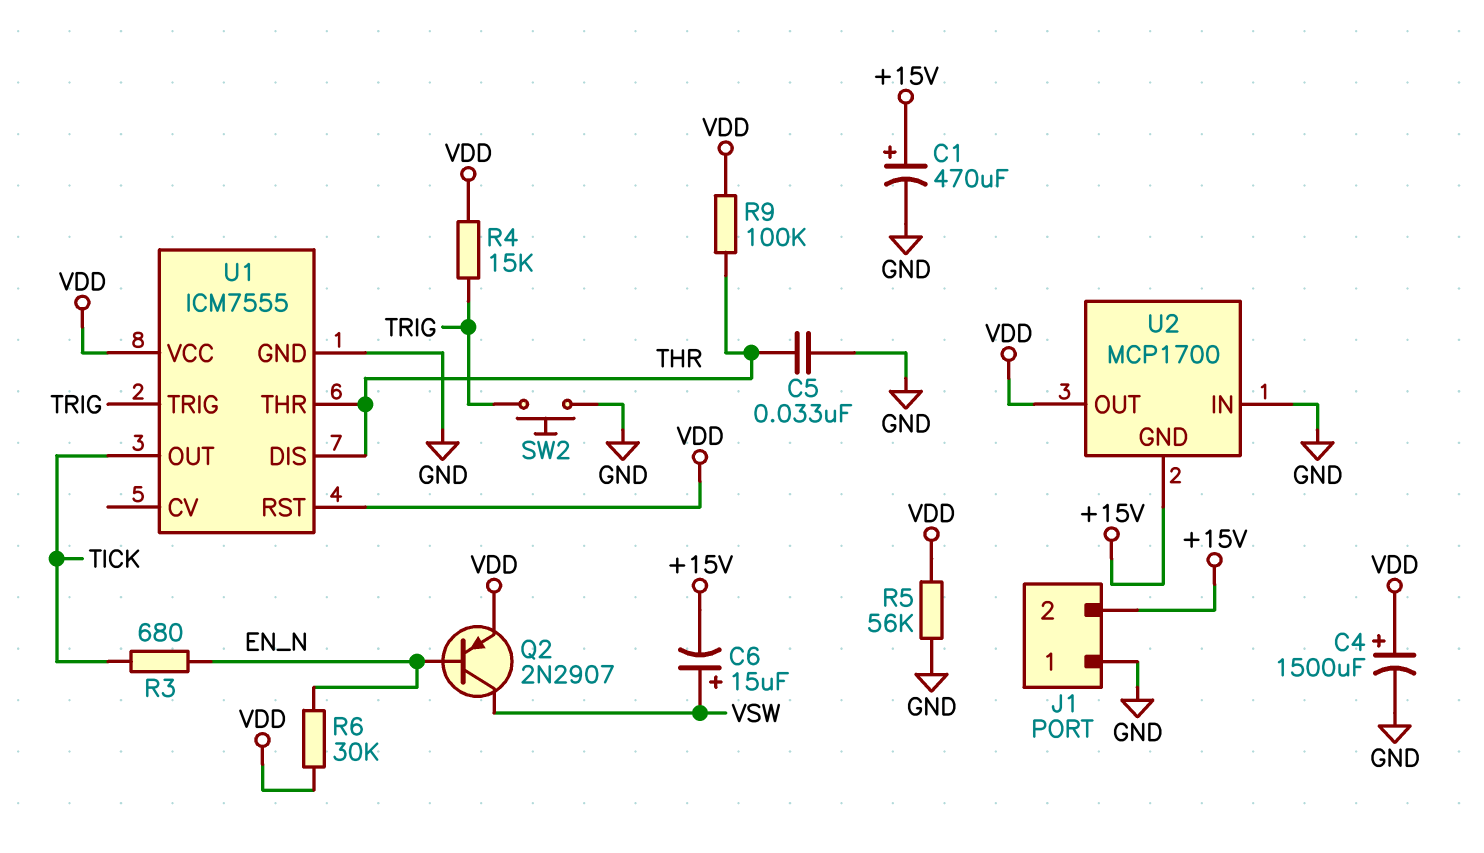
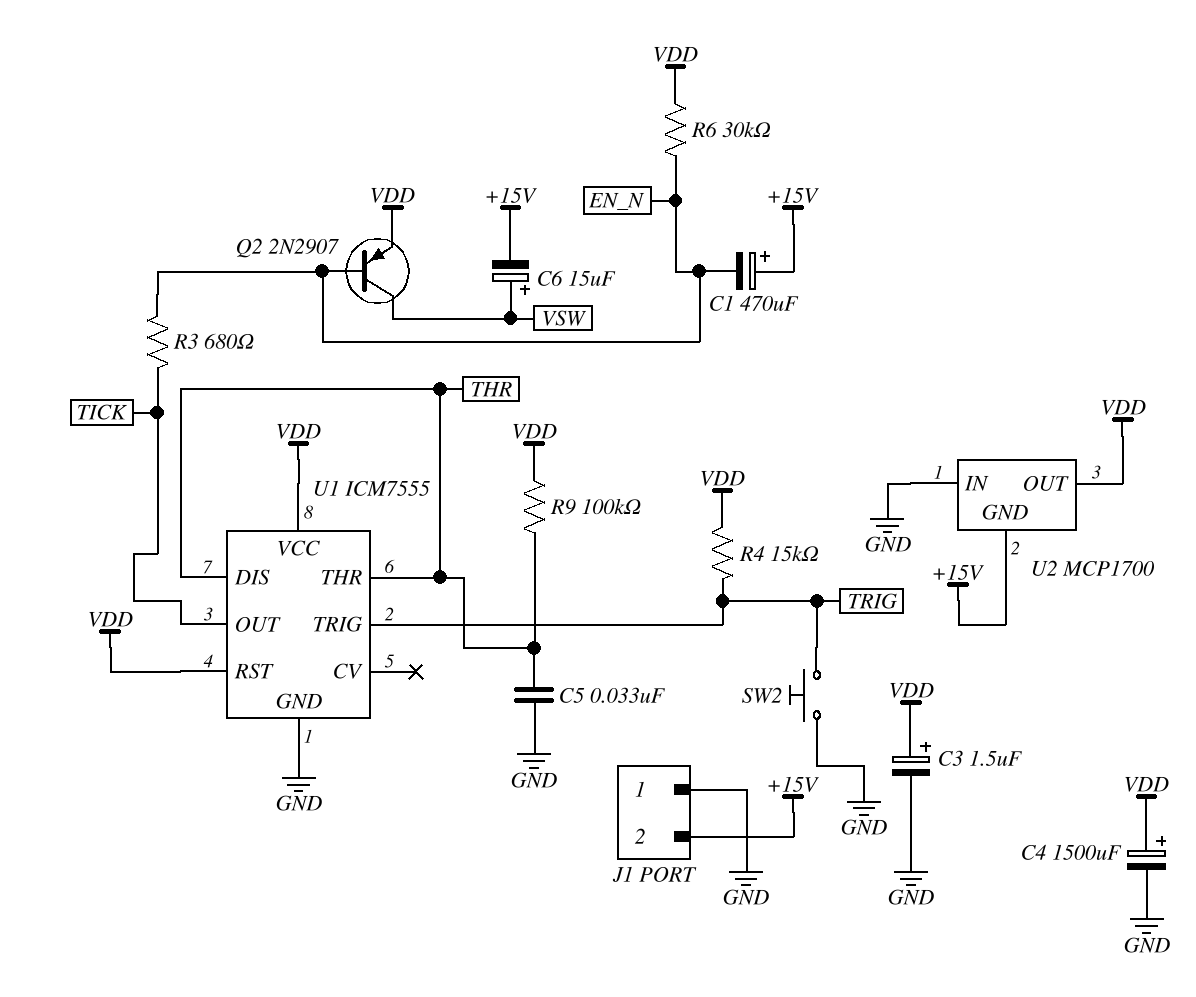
C1: 470uF (plus +15V, minus GND) -> 470uF (plus +15V, minus EN_N)
C3: none -> 1.5uF (plus VDD, minus GND)
R5: 56k (GND, VDD) -> none

